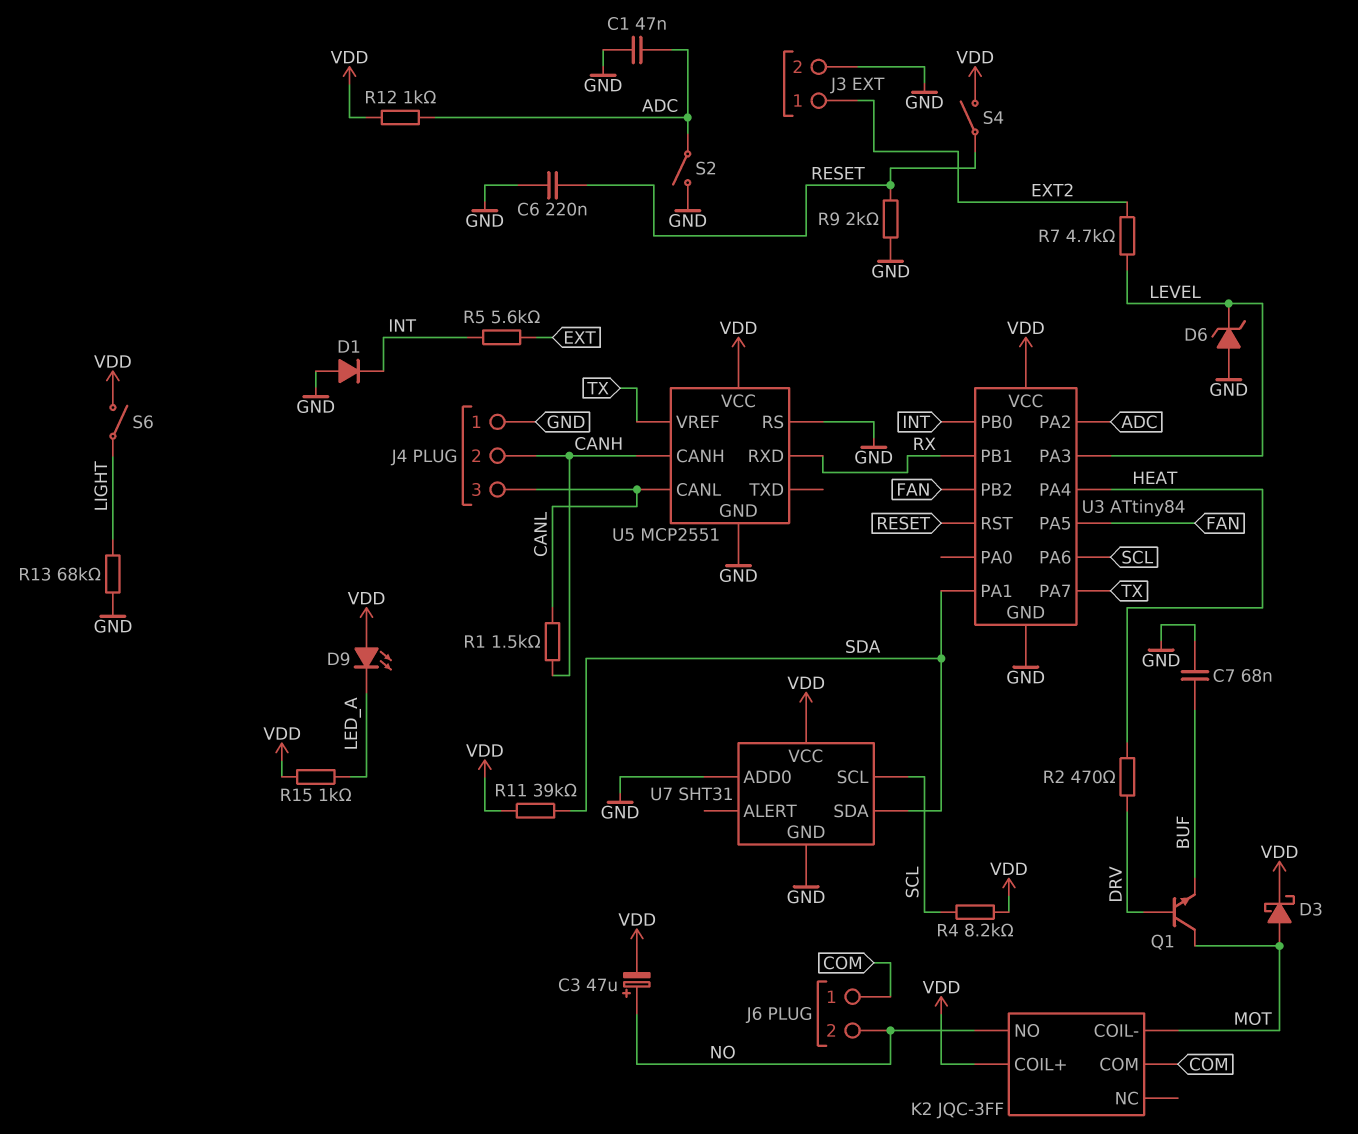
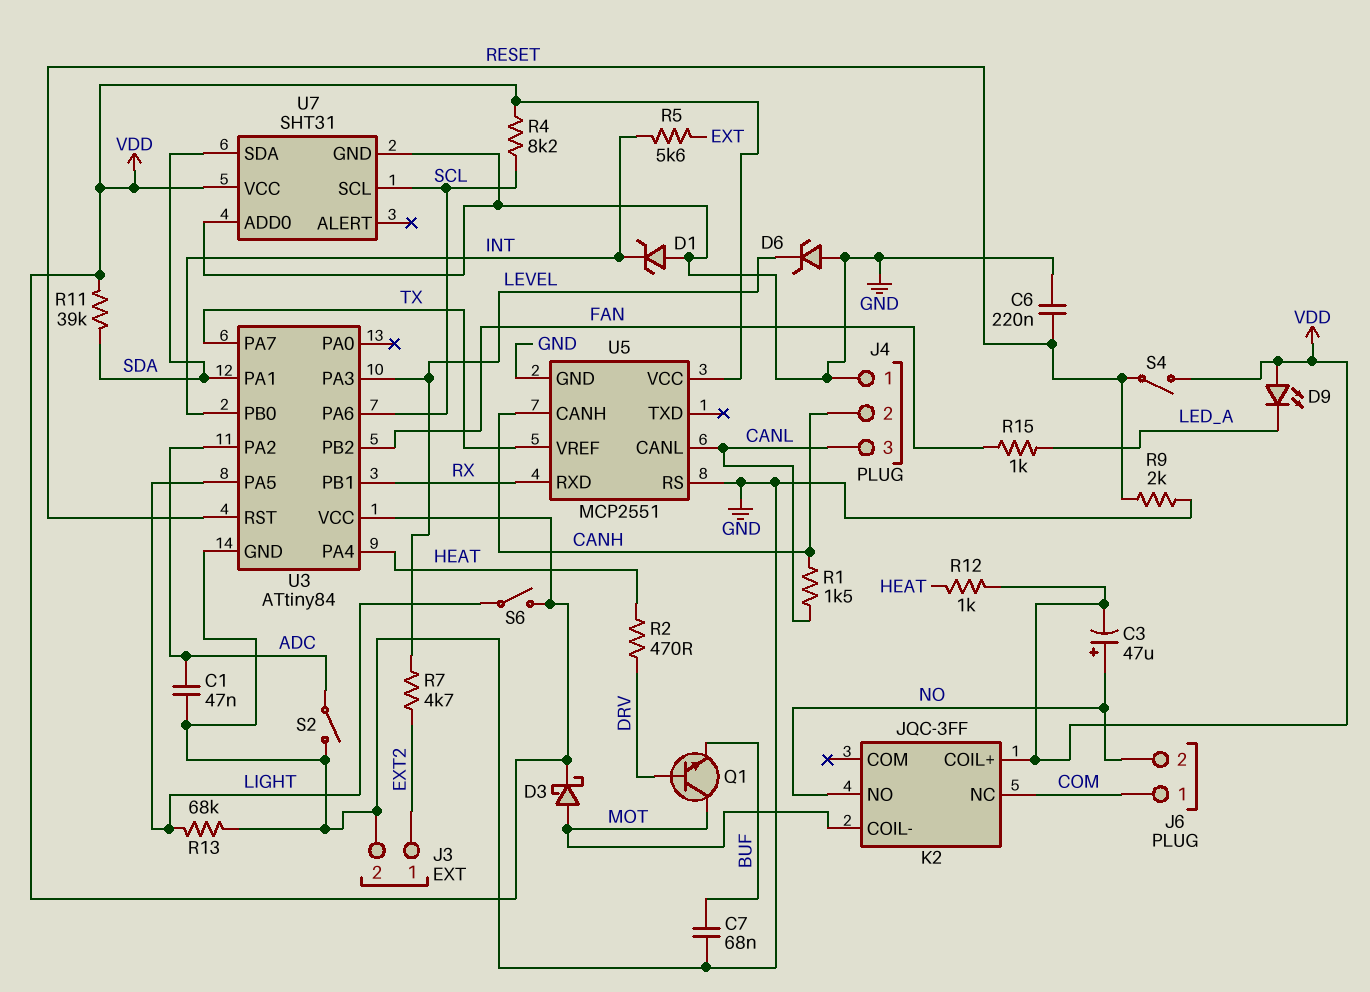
D1: diode (A GND, K INT) -> zener (A GND, K INT)
K2 pin COM: COM -> none
K2 pin NC: none -> COM
R12: 1k (ADC, VDD) -> 1k (HEAT, VDD)
R15: 1k (LED_A, VDD) -> 1k (FAN, LED_A)
U3 pin PA5: FAN -> LIGHT

